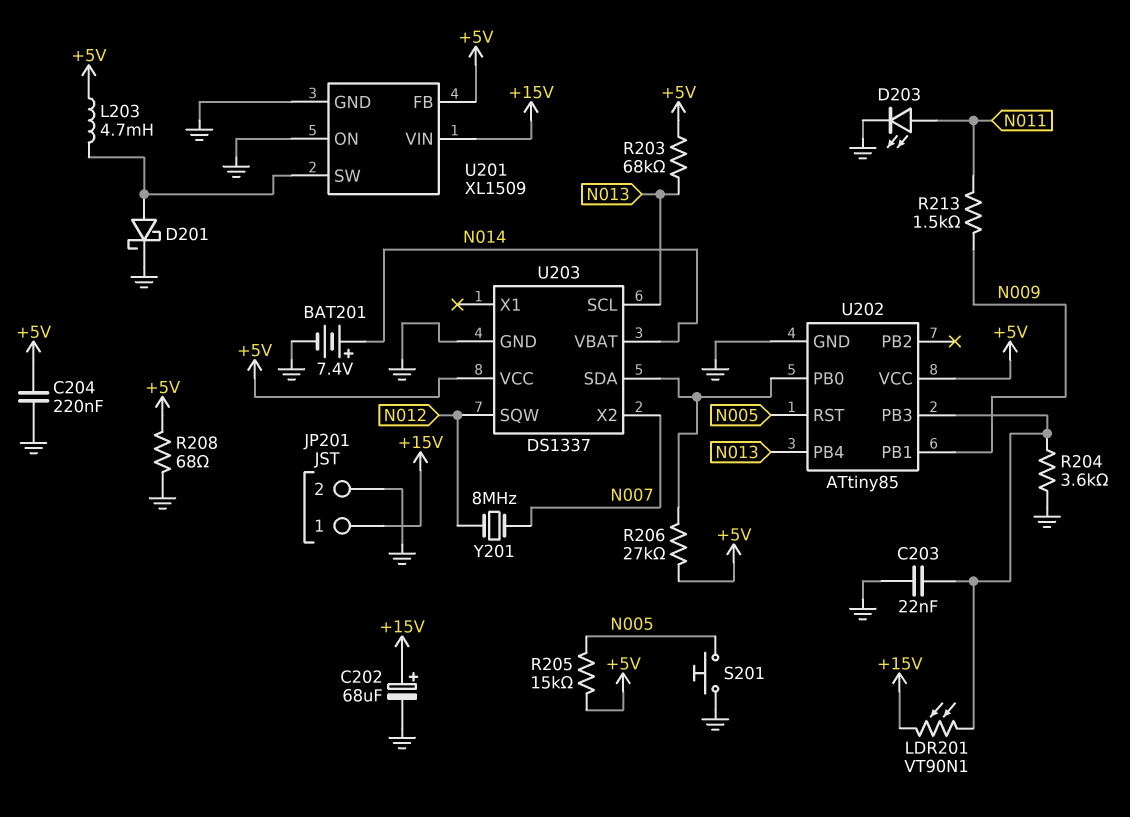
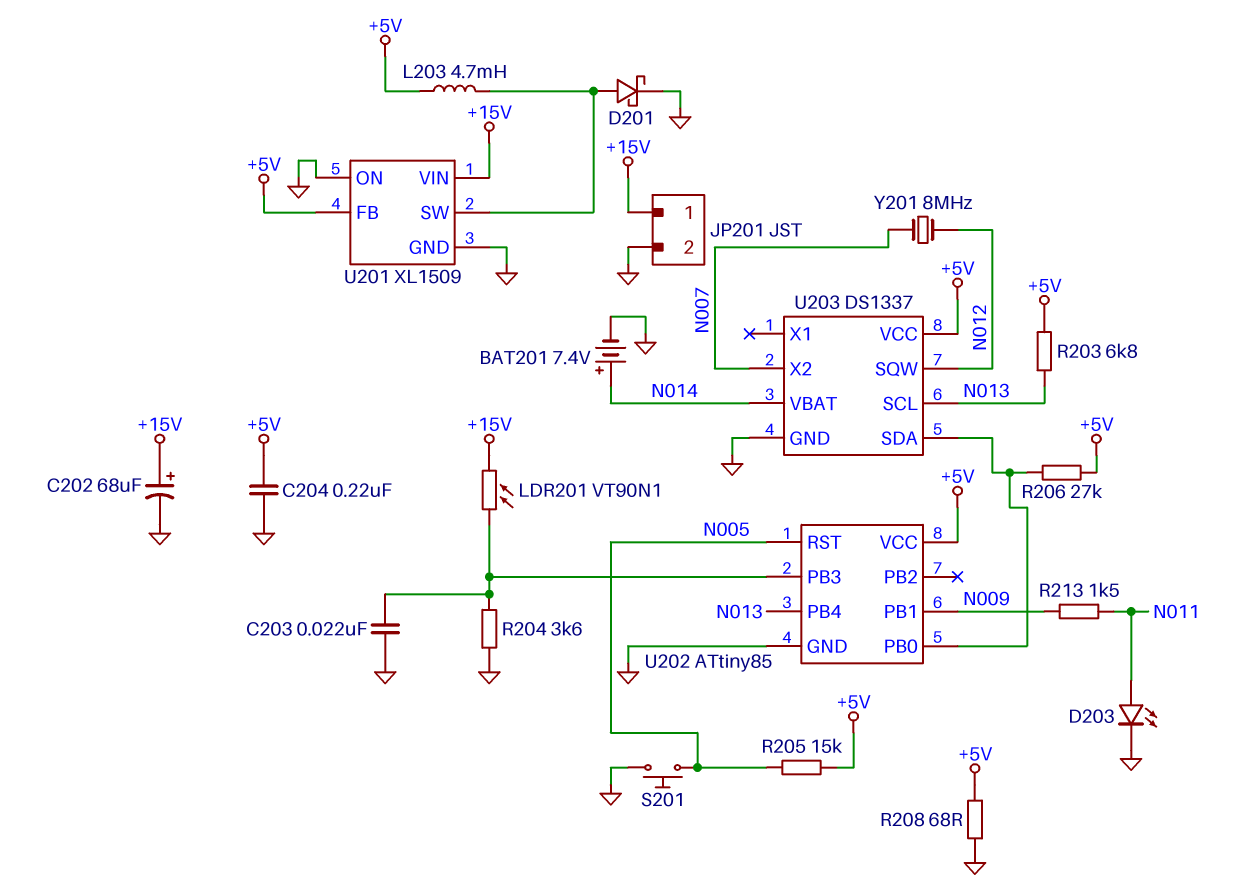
R203: 68k (+5V, N013) -> 6.8k (+5V, N013)

